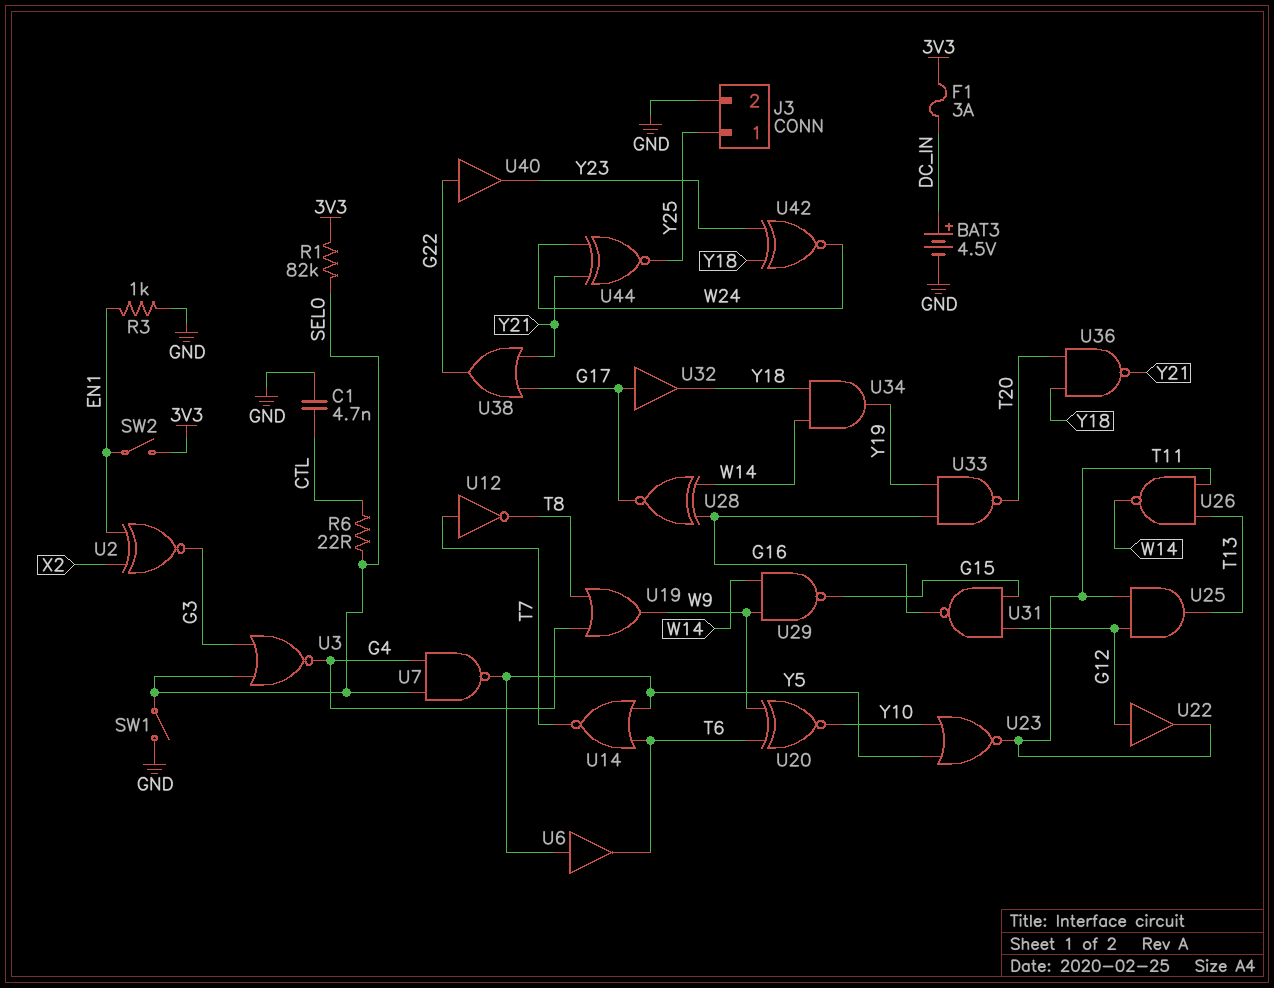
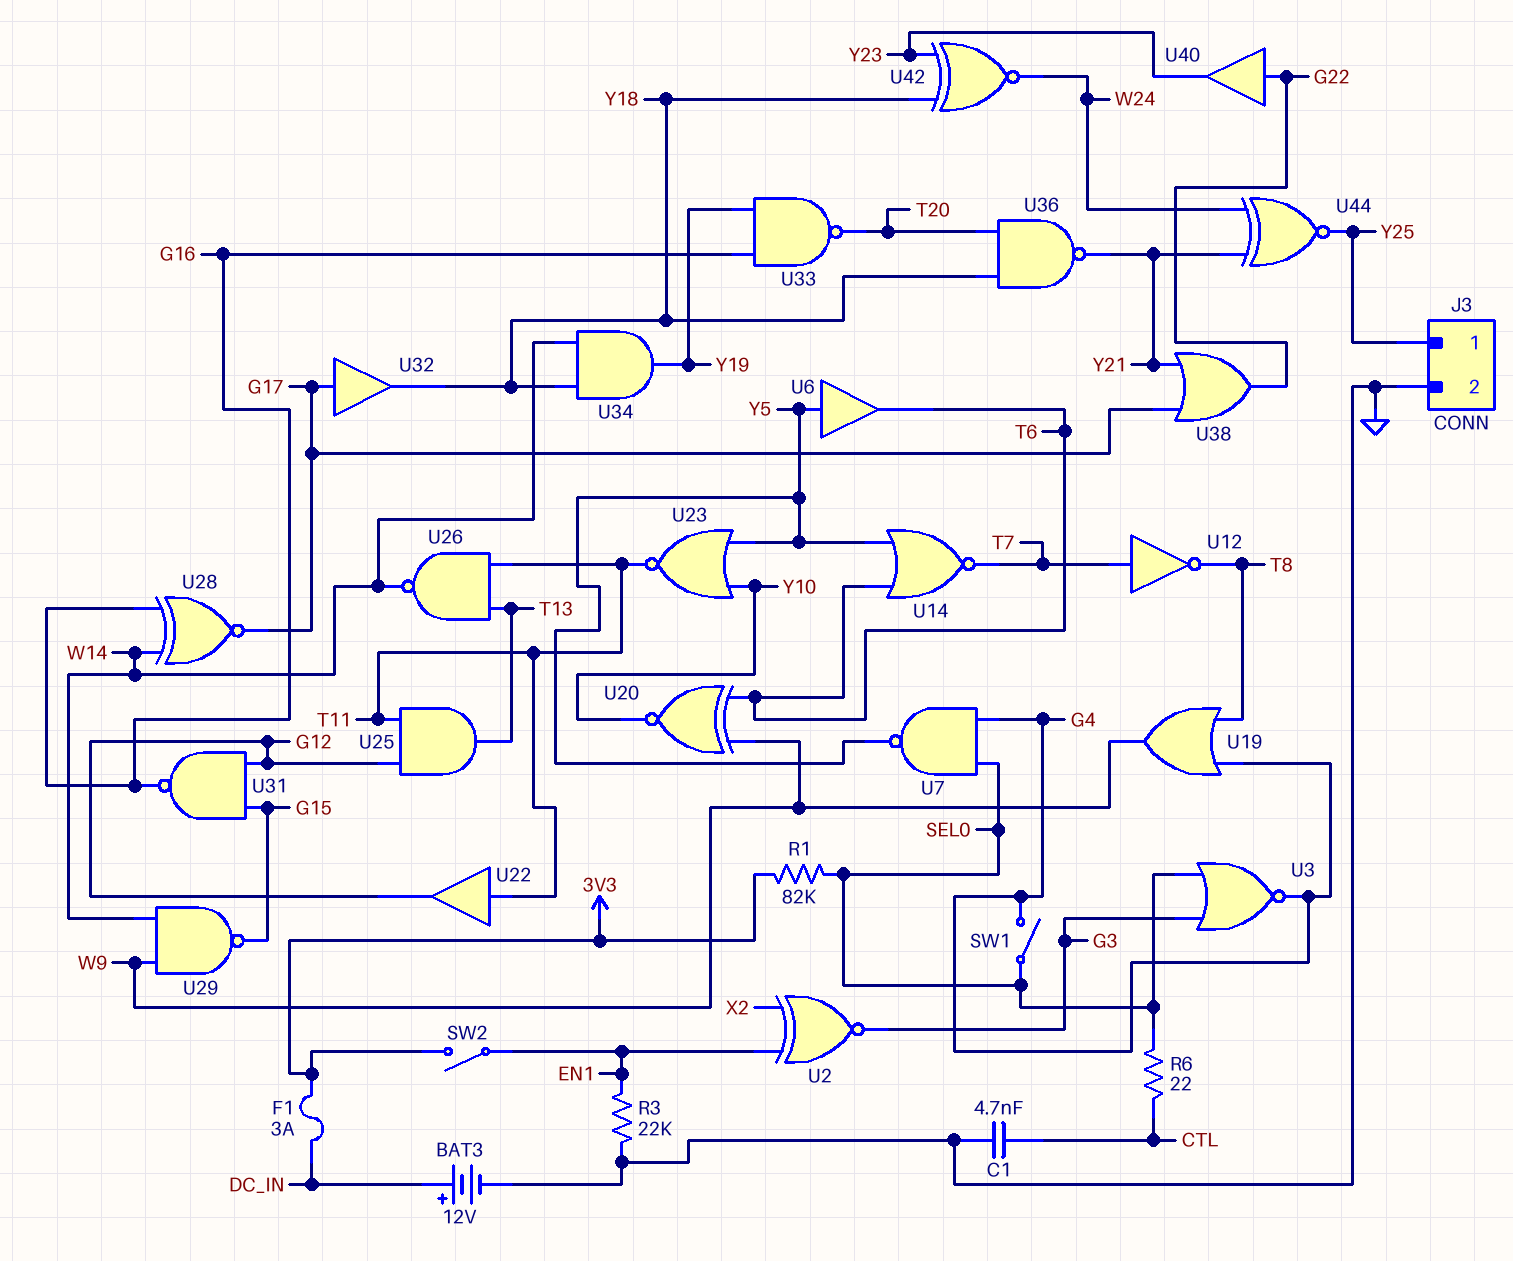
BAT3: 4.5V (plus DC_IN, minus GND) -> 12V (plus DC_IN, minus GND)
R3: 1k (EN1, GND) -> 22k (EN1, GND)
SW1: switch (GND, SEL0) -> switch (G4, SEL0)
U22: buffer (in G12, out T11) -> buffer (in T11, out G12)

